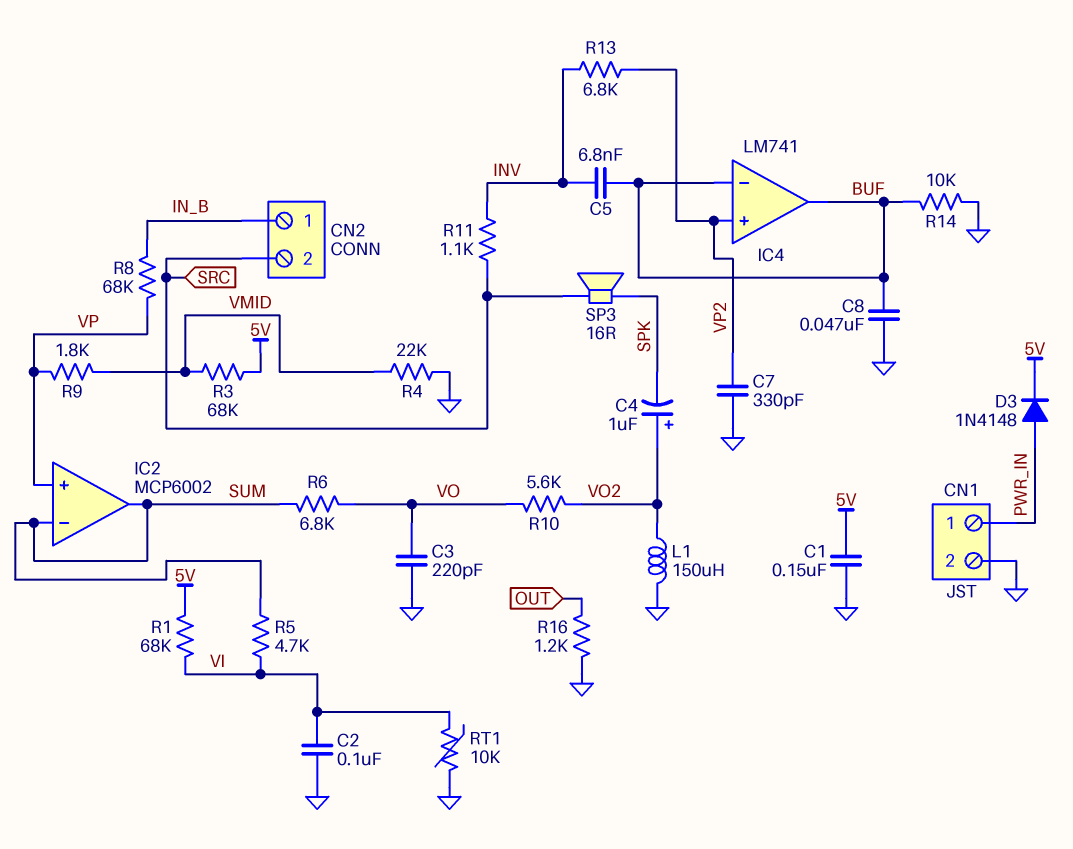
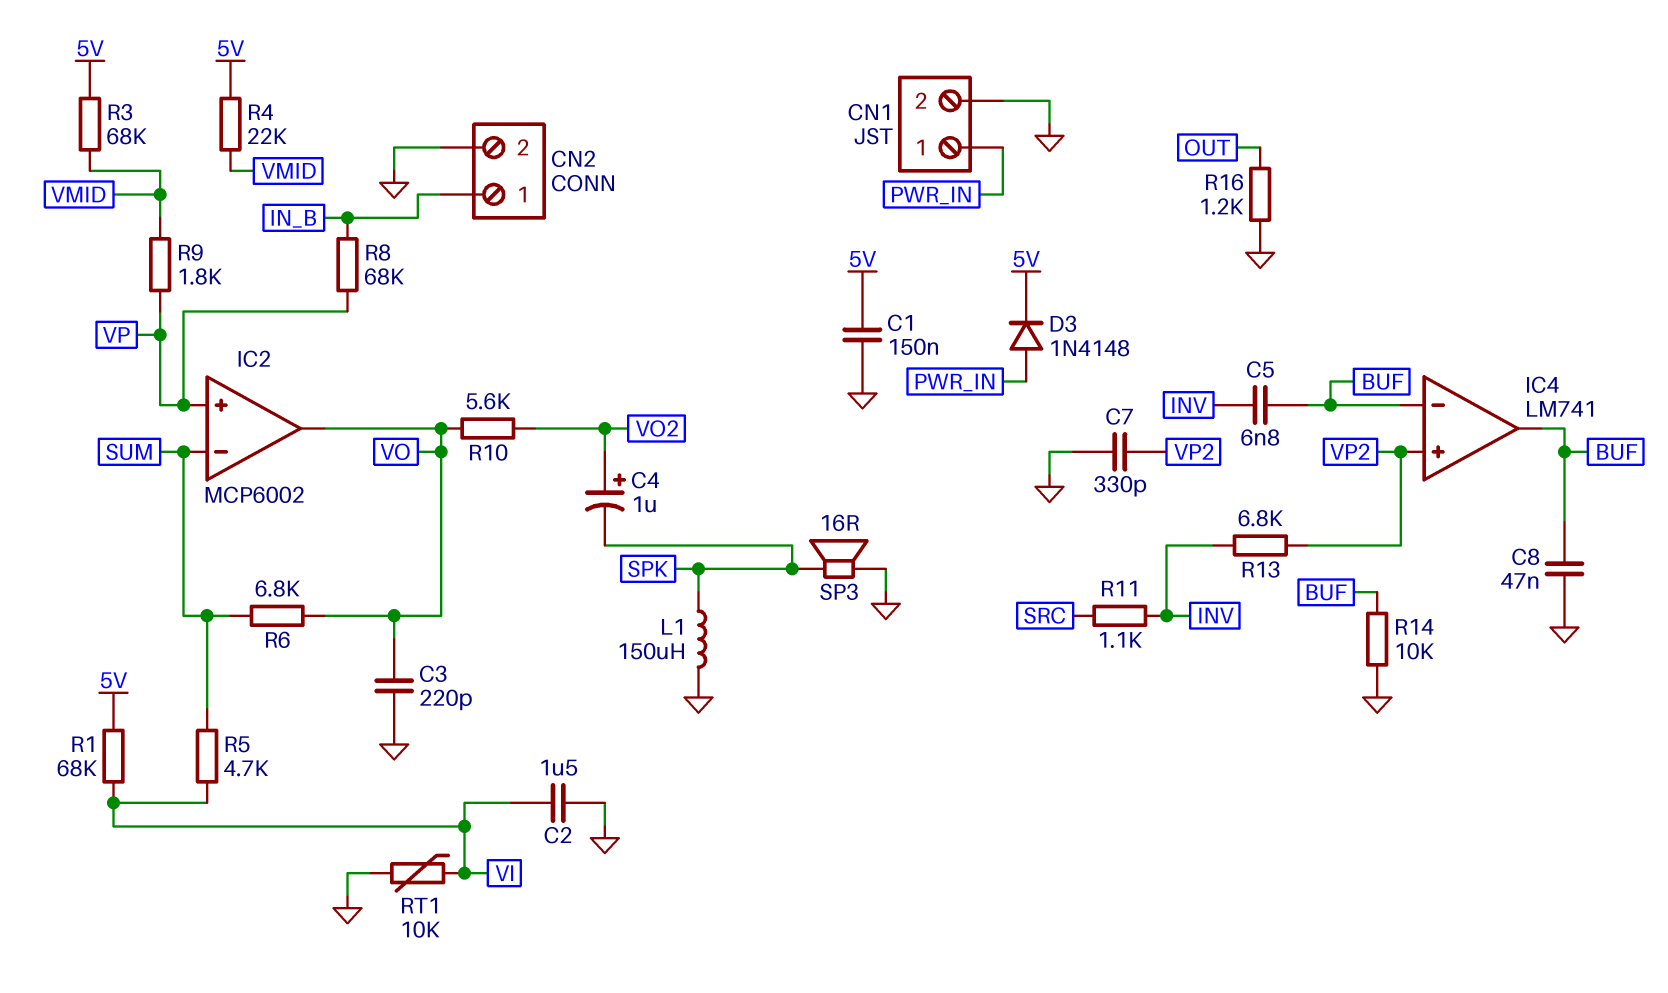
C2: 100nF (GND, VI) -> 1.5uF (GND, VI)
CN2 pin 2: SRC -> GND
IC2 pin out: SUM -> VO
L1: 150uH (GND, VO2) -> 150uH (GND, SPK)
R4: 22k (GND, VMID) -> 22k (5V, VMID)
SP3: speaker 16R (SPK, SRC) -> speaker 16R (GND, SPK)

